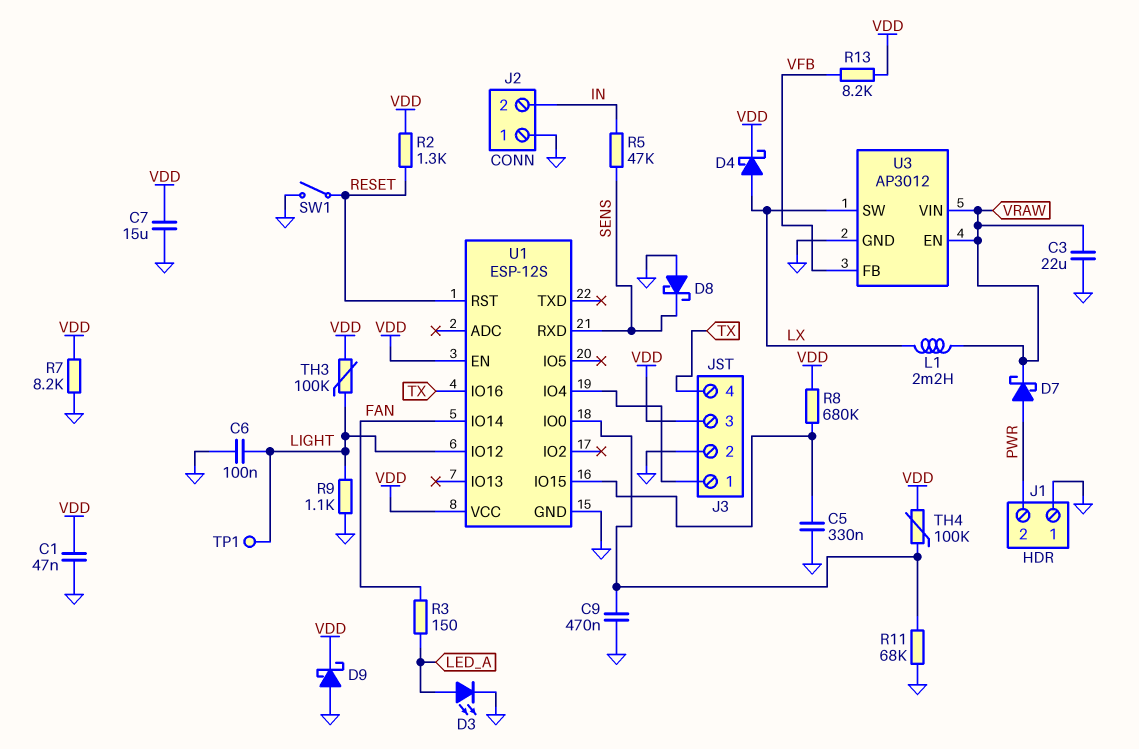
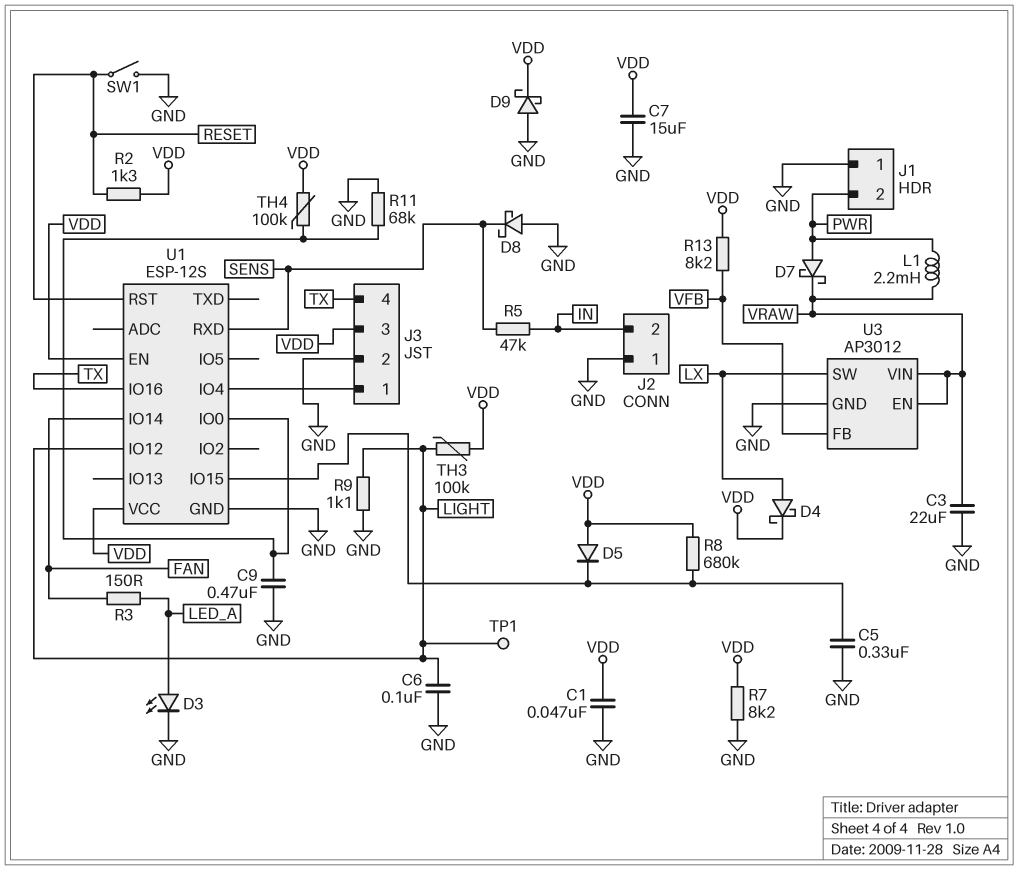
D5: none -> diode (A VDD, K U1/IO15)
L1: 2.2mH (LX, VRAW) -> 2.2mH (PWR, VRAW)

